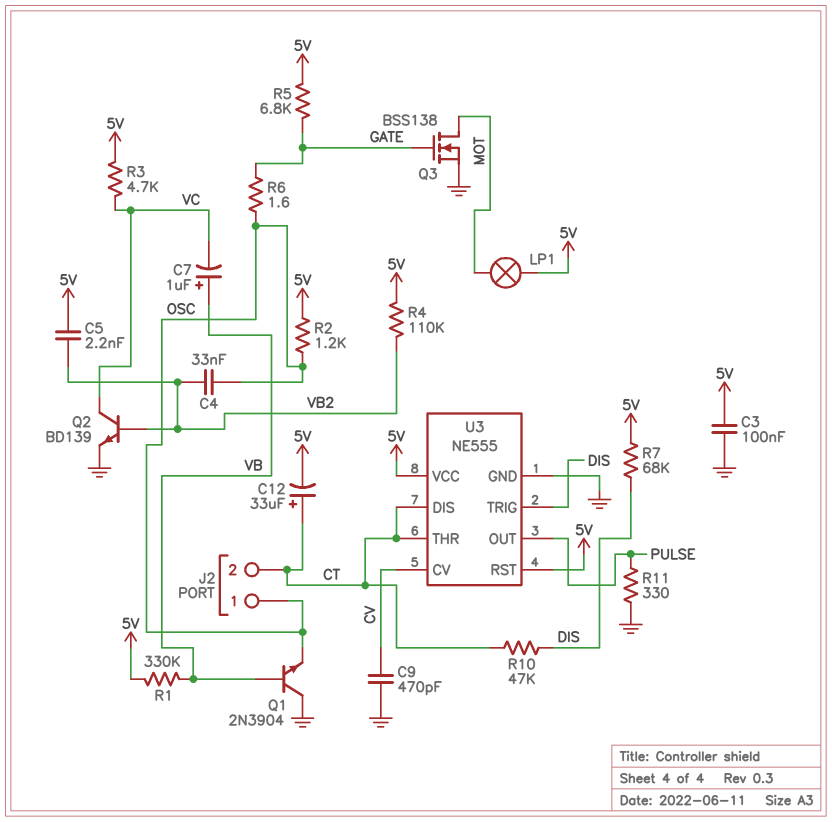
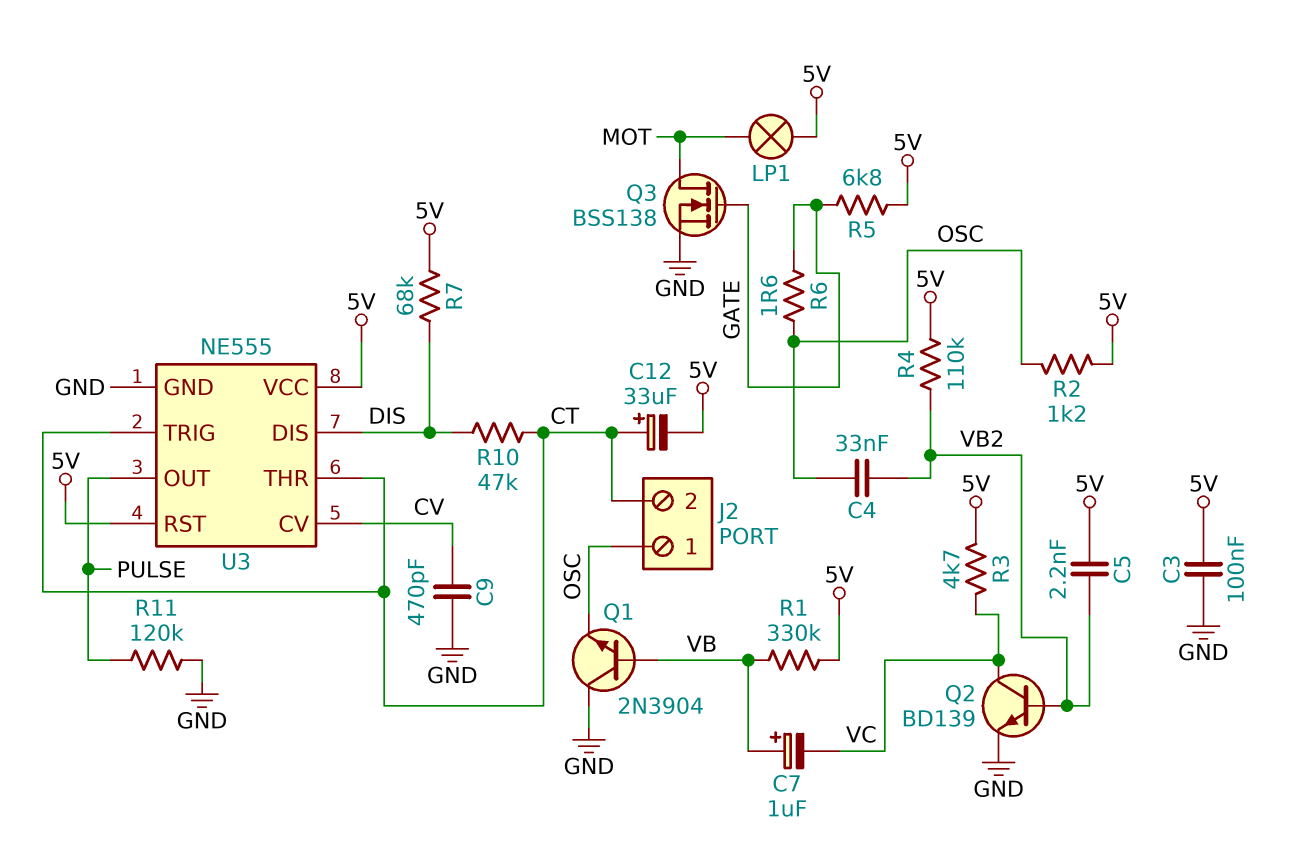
R11: 330 (GND, PULSE) -> 120k (GND, PULSE)
U3 pin DIS: CT -> DIS
U3 pin TRIG: DIS -> CT

